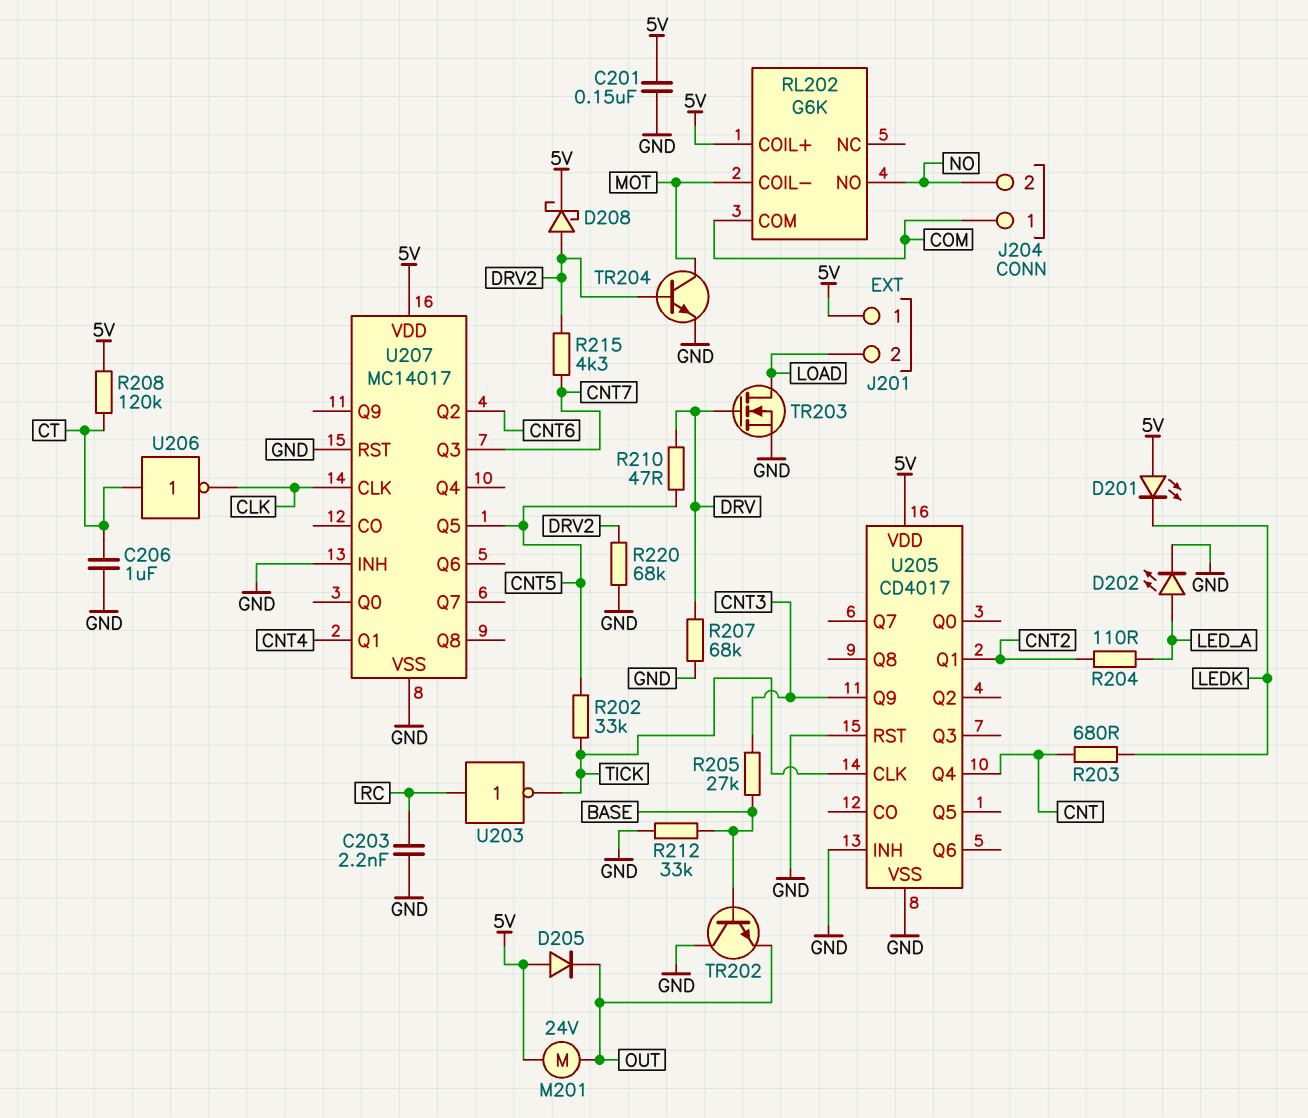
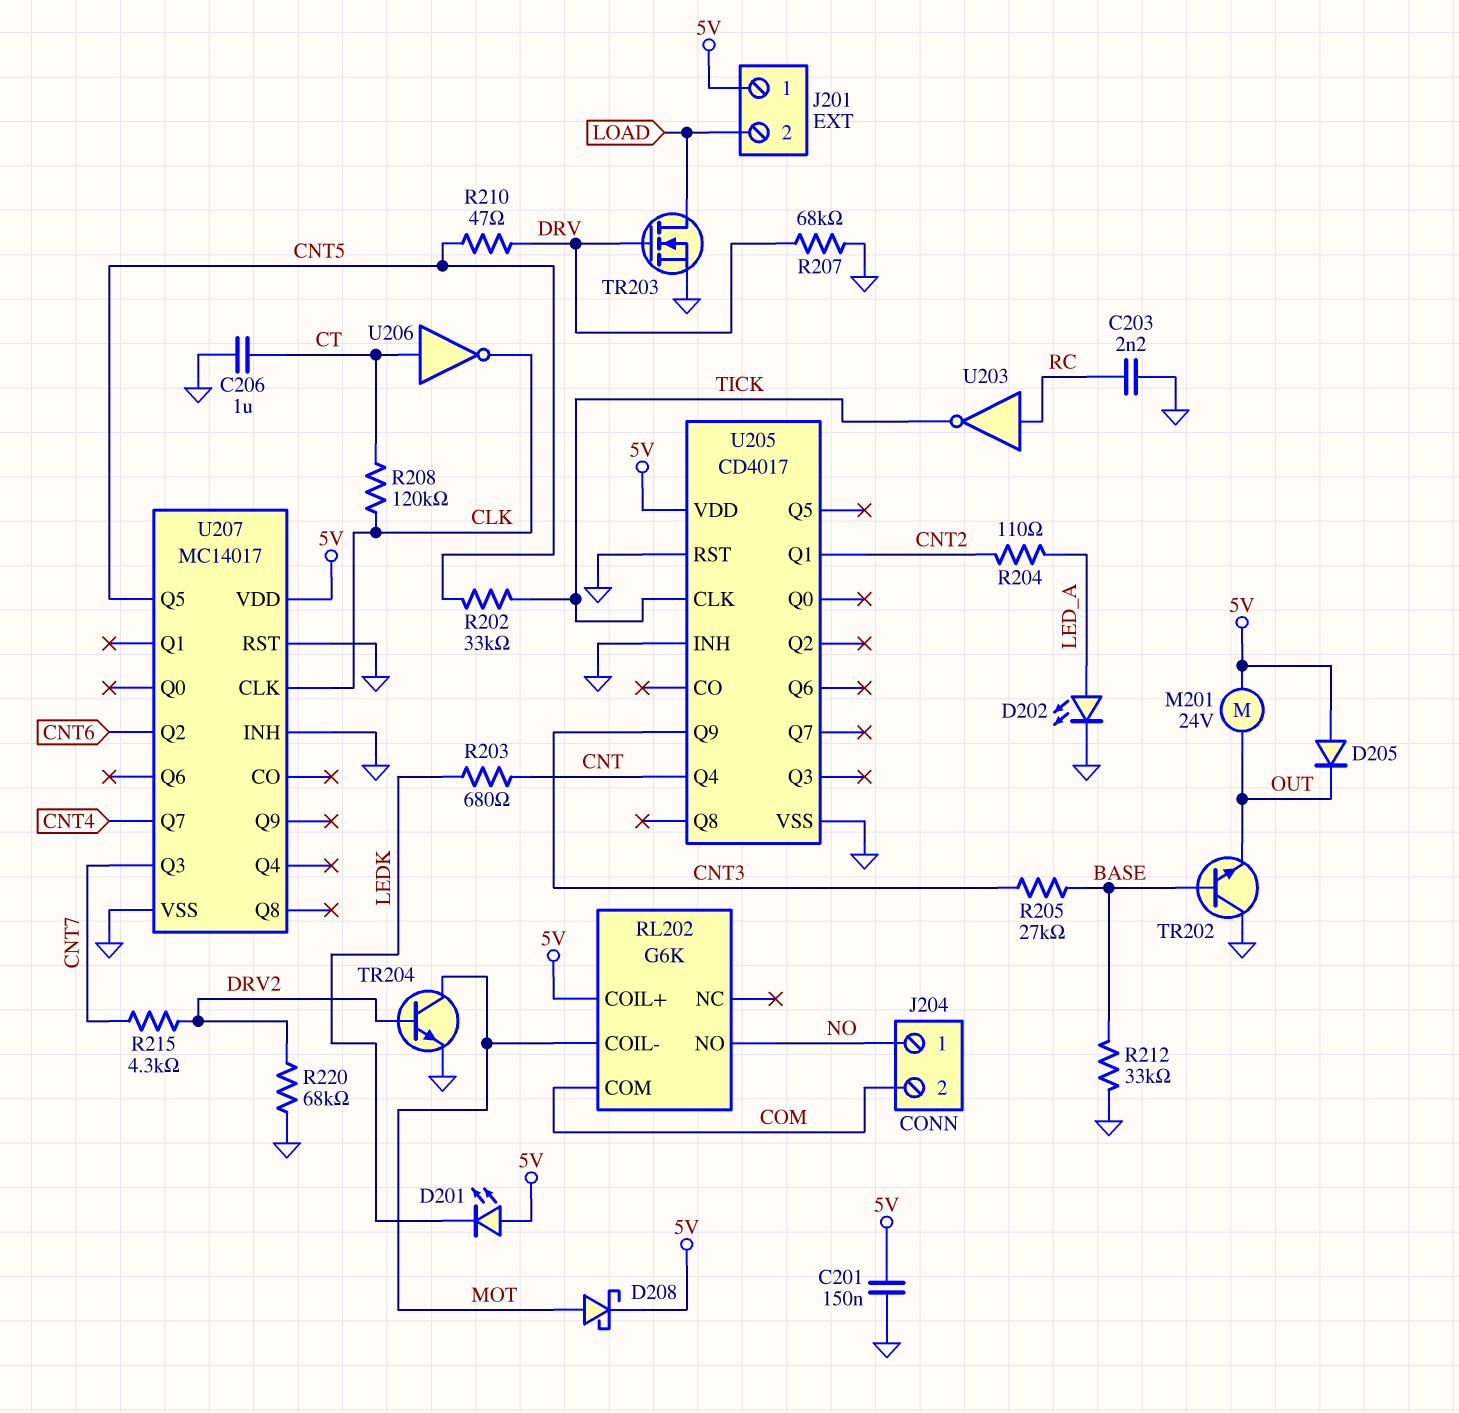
D208: schottky (A DRV2, K 5V) -> schottky (A MOT, K 5V)
J204 pin 1: COM -> NO
J204 pin 2: NO -> COM
R208: 120k (5V, CT) -> 120k (CLK, CT)
U207 pin Q1: CNT4 -> none
U207 pin Q7: none -> CNT4

